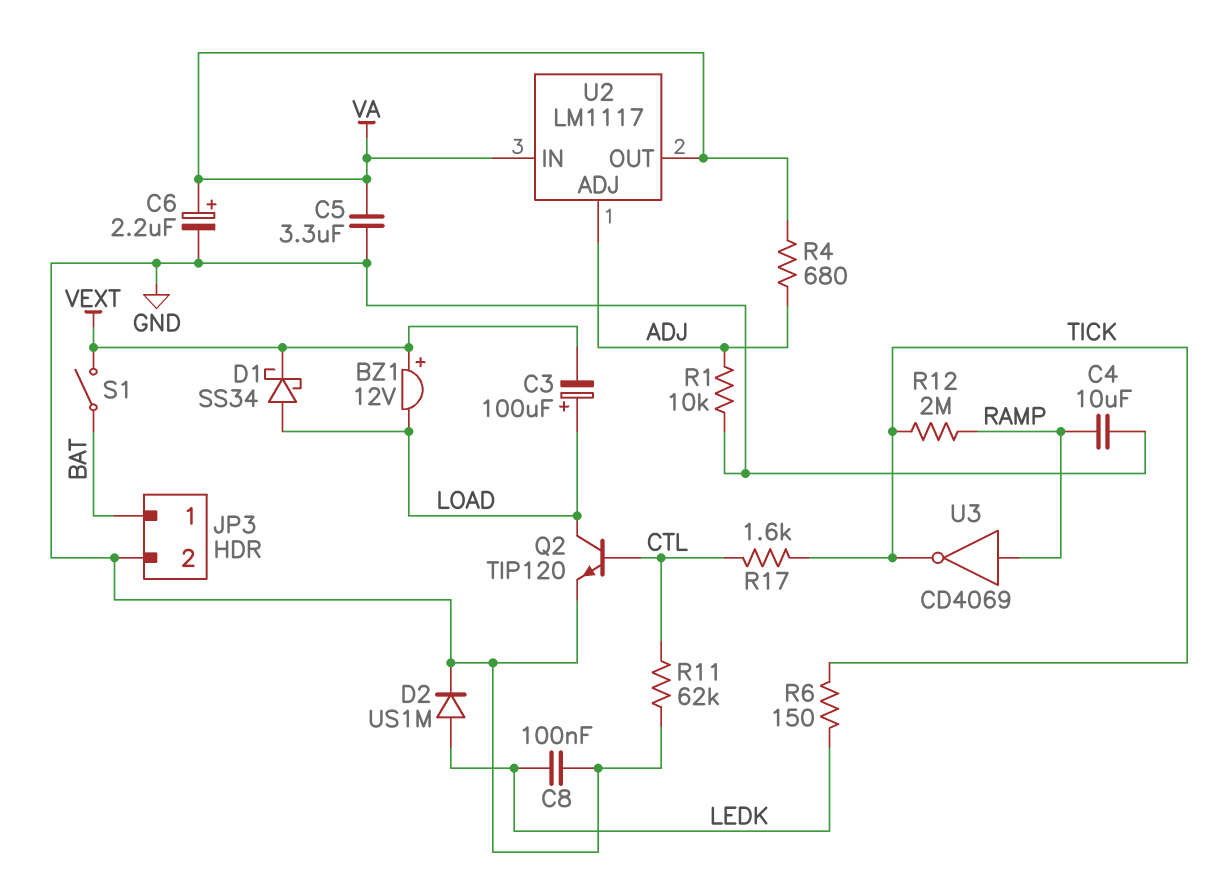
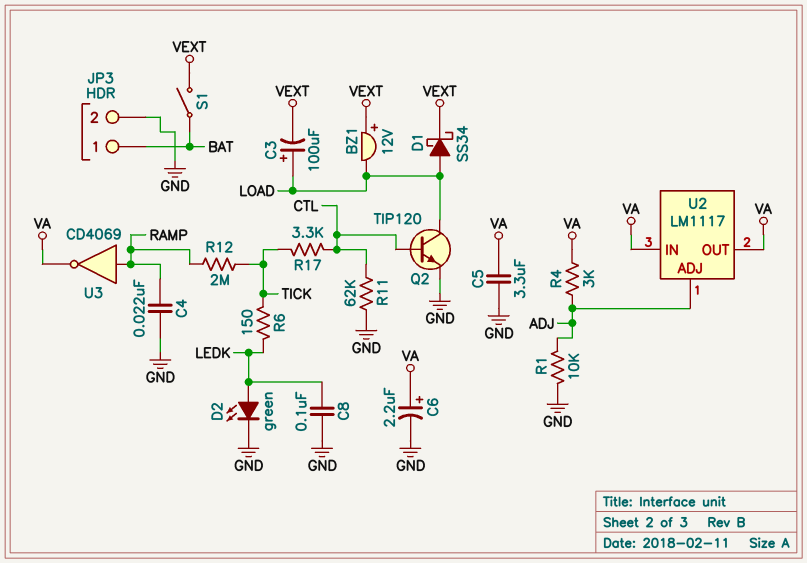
C4: 10uF (GND, RAMP) -> 22nF (GND, RAMP)
D2: diode US1M (A LEDK, K GND) -> LED green (A LEDK, K GND)
R4: 680 (ADJ, VA) -> 3k (ADJ, VA)
R17: 1.6k (CTL, TICK) -> 3.3k (CTL, TICK)
U3: NOT CD4069 (in RAMP, out TICK) -> NOT CD4069 (in RAMP, out VA)

